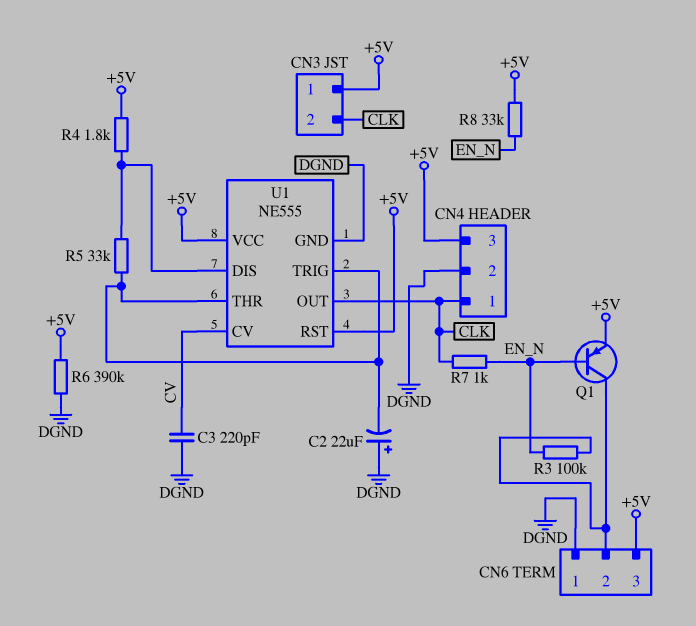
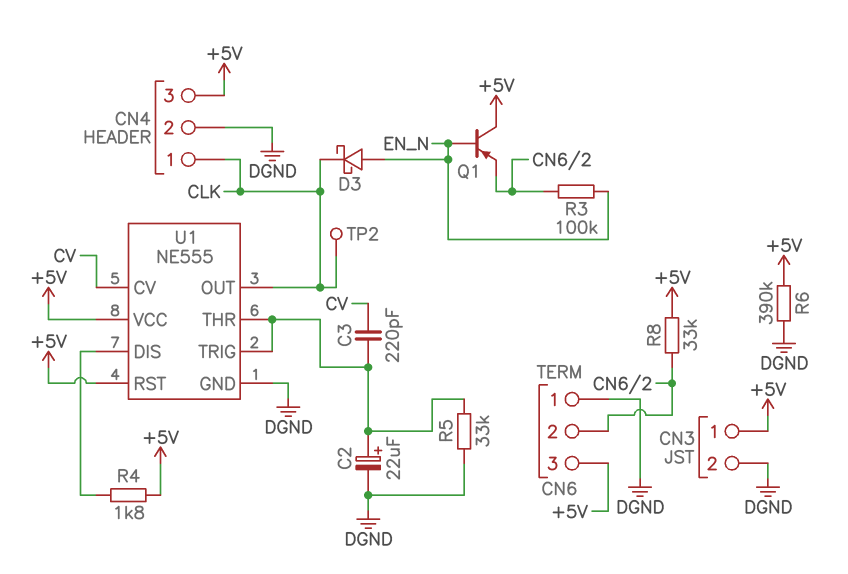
C2: 22uF (plus DGND, minus U1/THR) -> 22uF (plus U1/THR, minus DGND)
C3: 220pF (CV, DGND) -> 220pF (CV, U1/THR)
CN3 pin 2: CLK -> DGND
D3: none -> schottky (A EN_N, K CLK)
Q1: PNP (B EN_N, C CN6/2, E +5V) -> PNP (B EN_N, C +5V, E CN6/2)
R5: 33k (U1/DIS, U1/THR) -> 33k (DGND, U1/THR)
R7: 1k (CLK, EN_N) -> none
R8: 33k (+5V, EN_N) -> 33k (+5V, CN6/2)
TP2: none -> test point (CLK)

